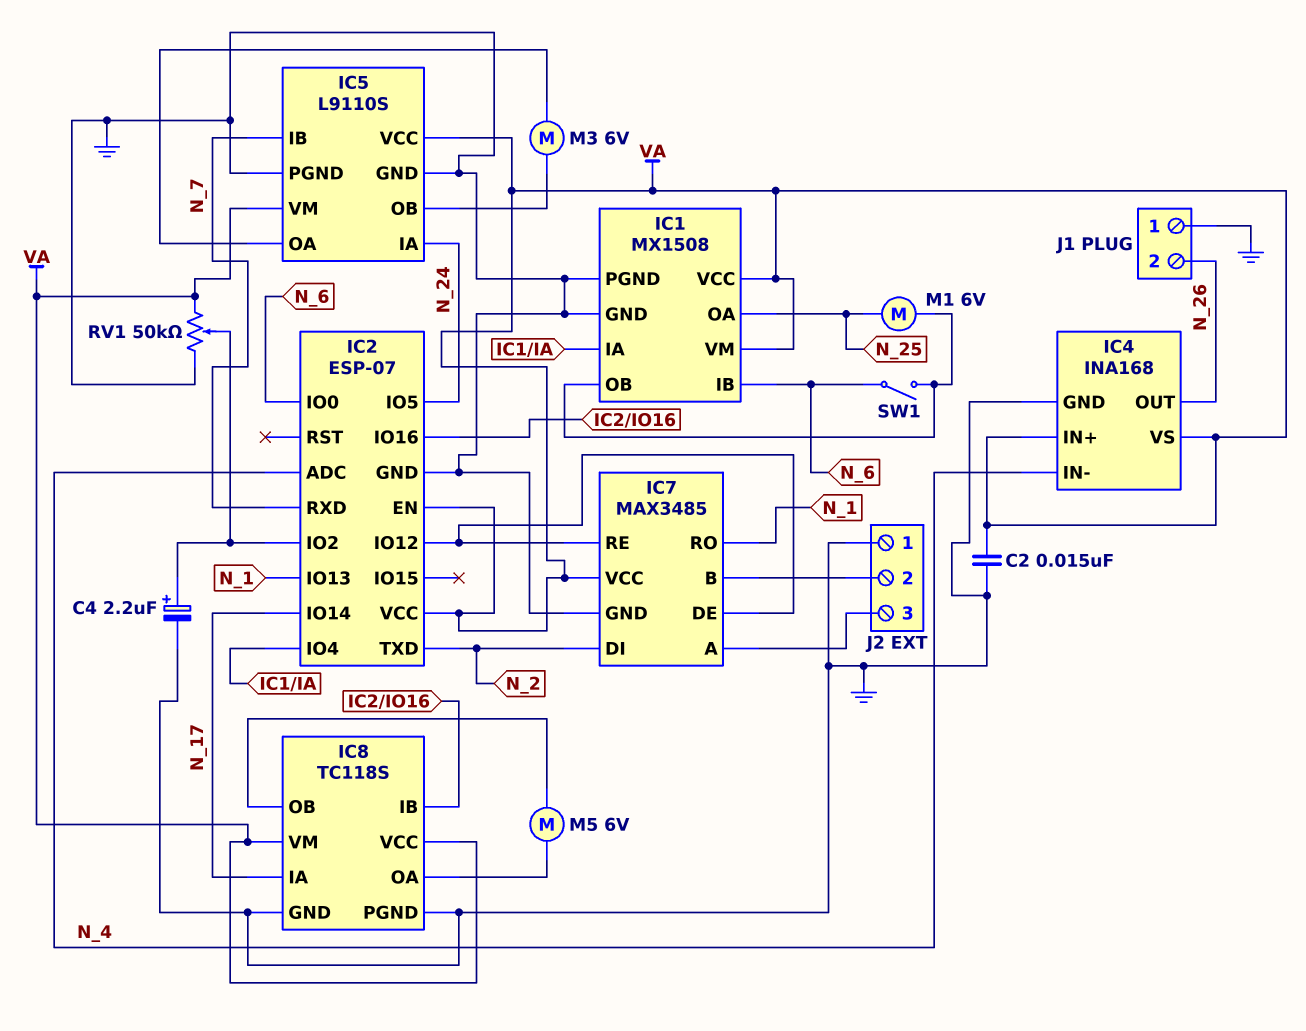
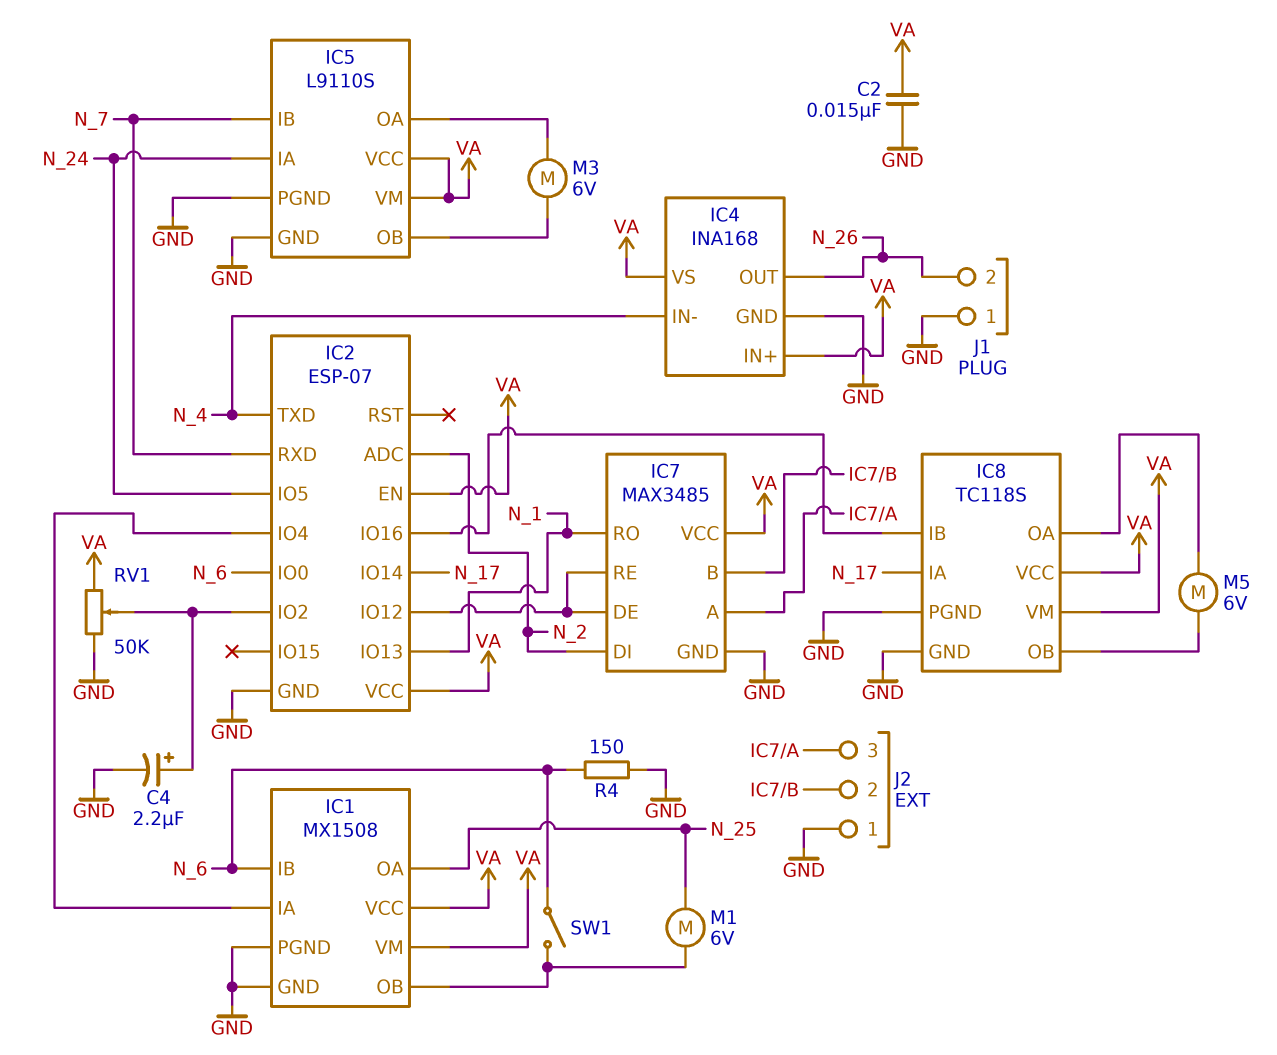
IC2 pin ADC: N_4 -> N_2
IC2 pin TXD: N_2 -> N_4
R4: none -> 150 (GND, N_6)

